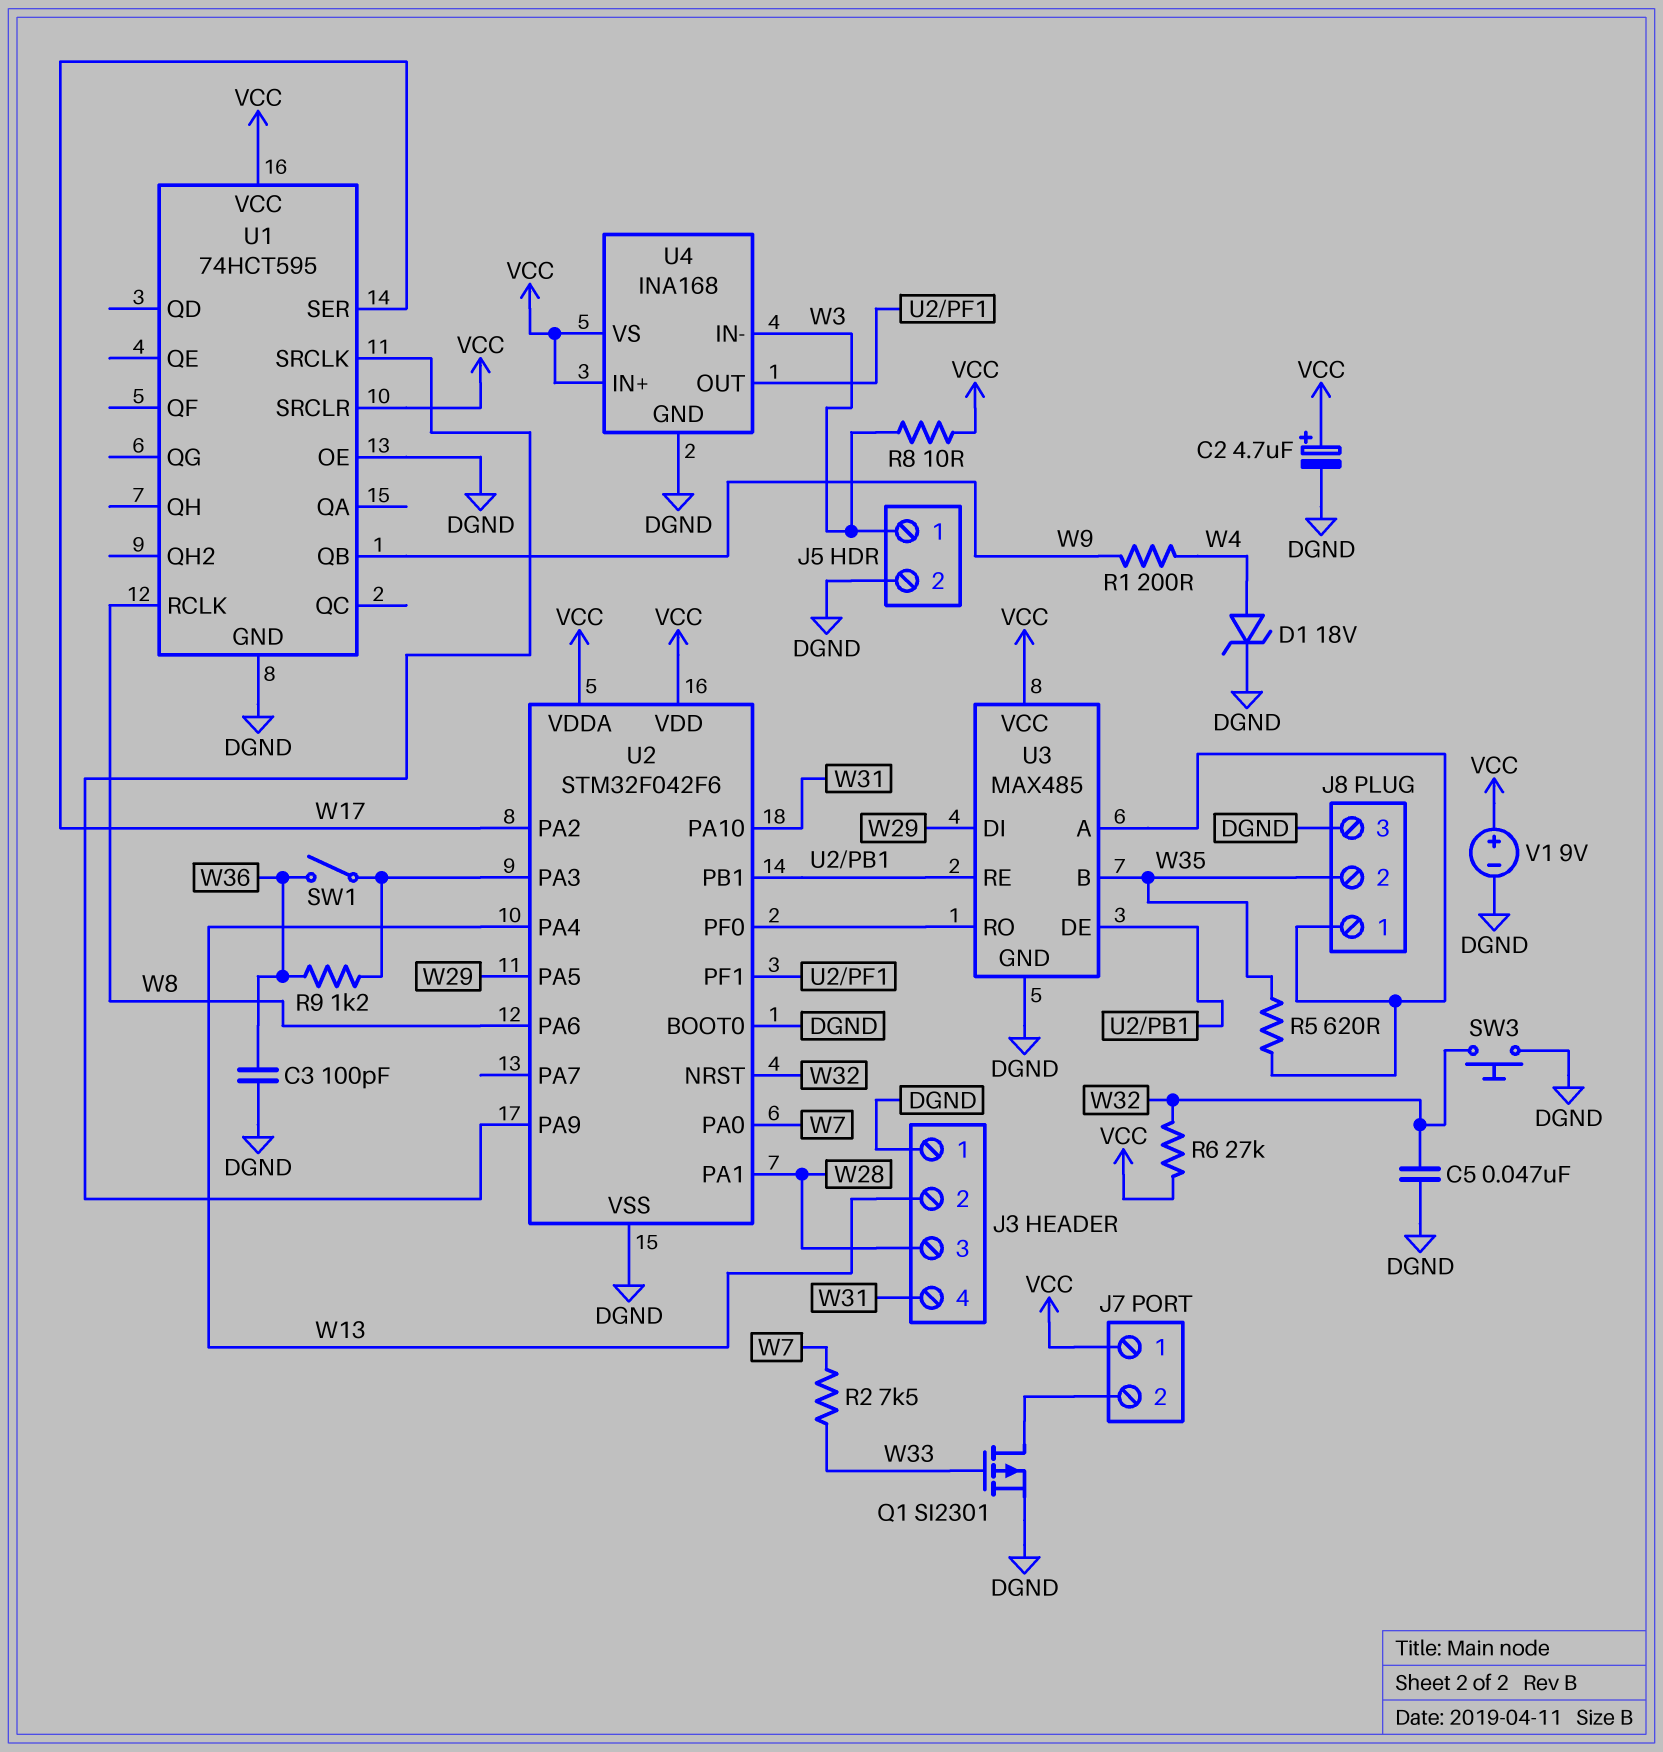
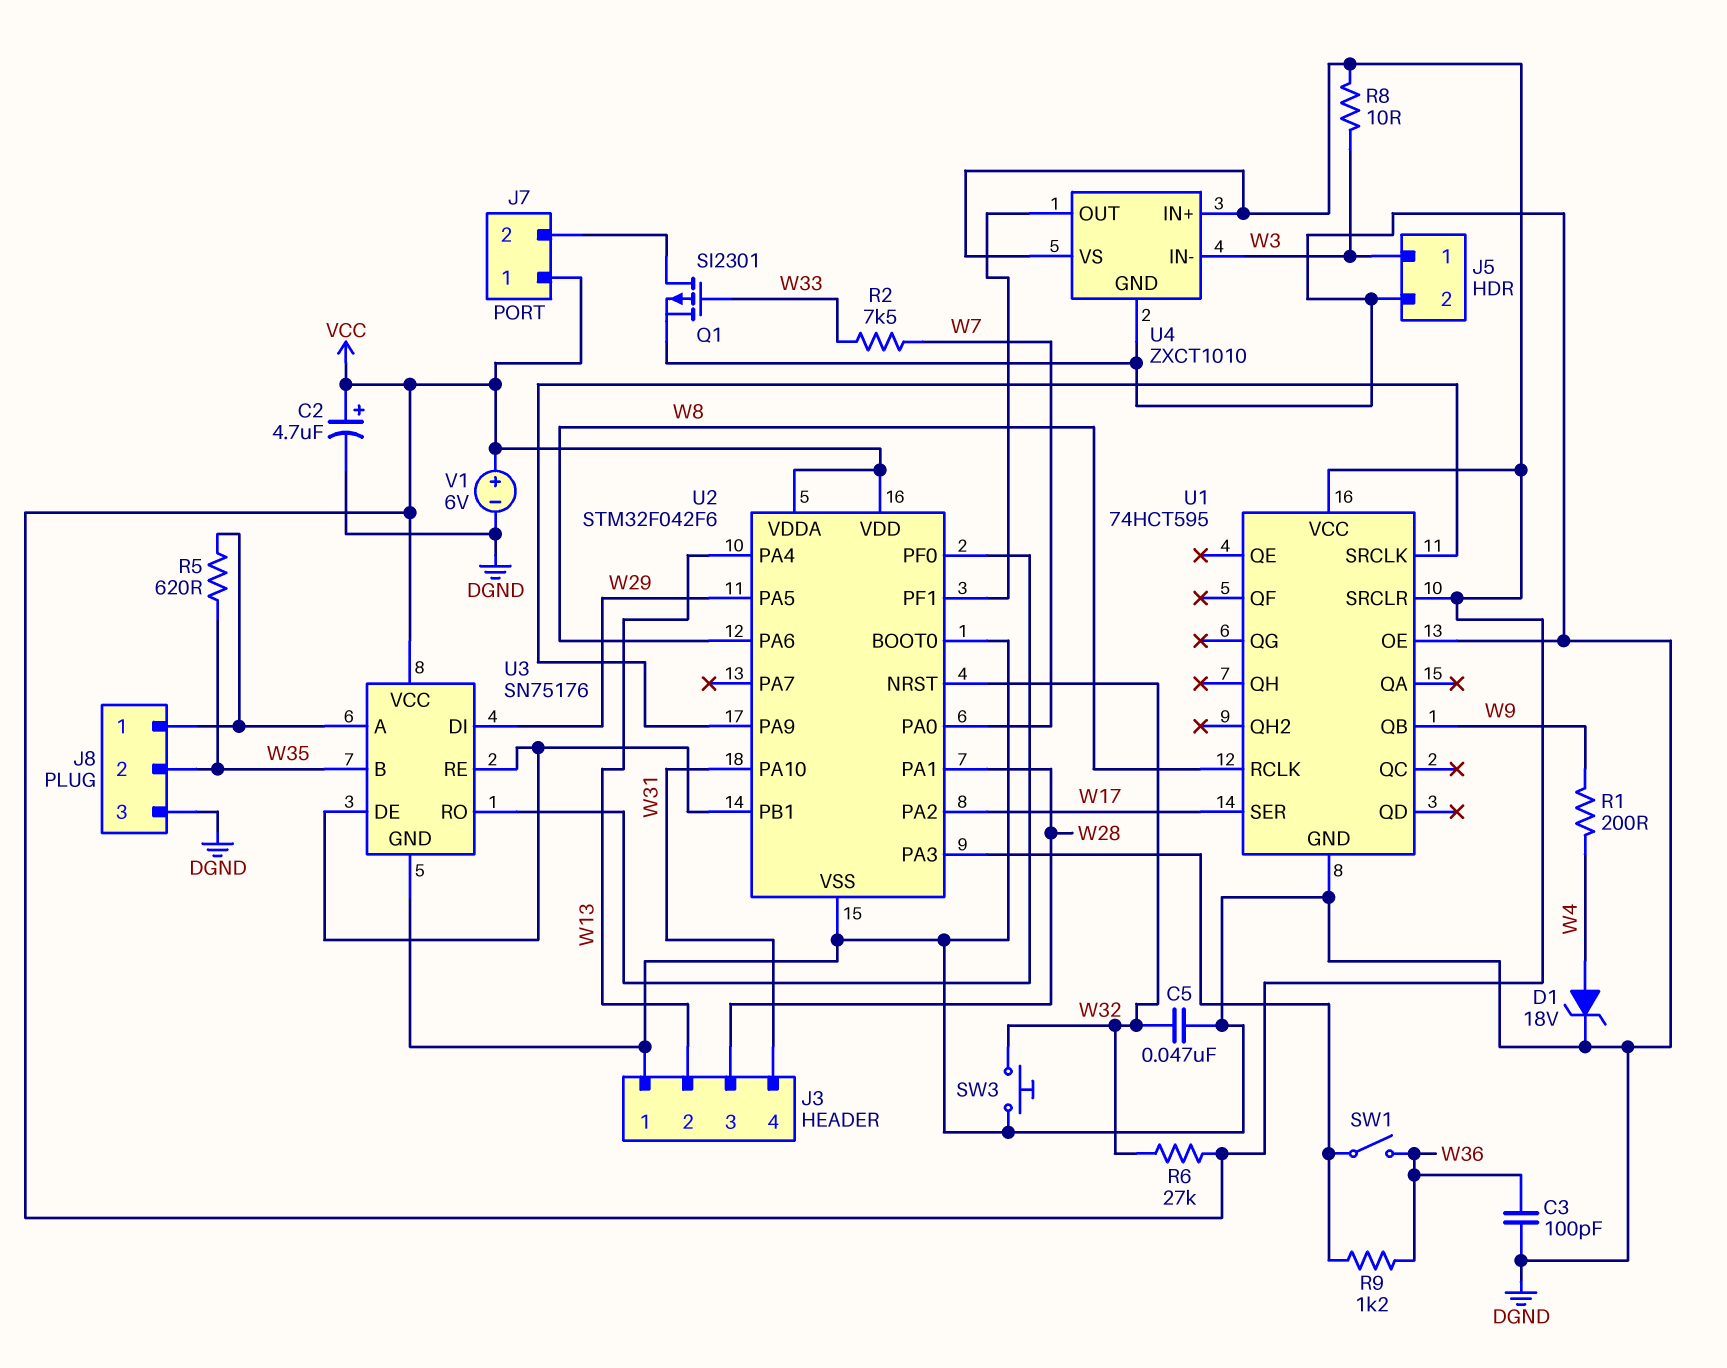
U3: MAX485 -> SN75176
U4: INA168 -> ZXCT1010
V1: 9V (plus VCC, minus DGND) -> 6V (plus VCC, minus DGND)

